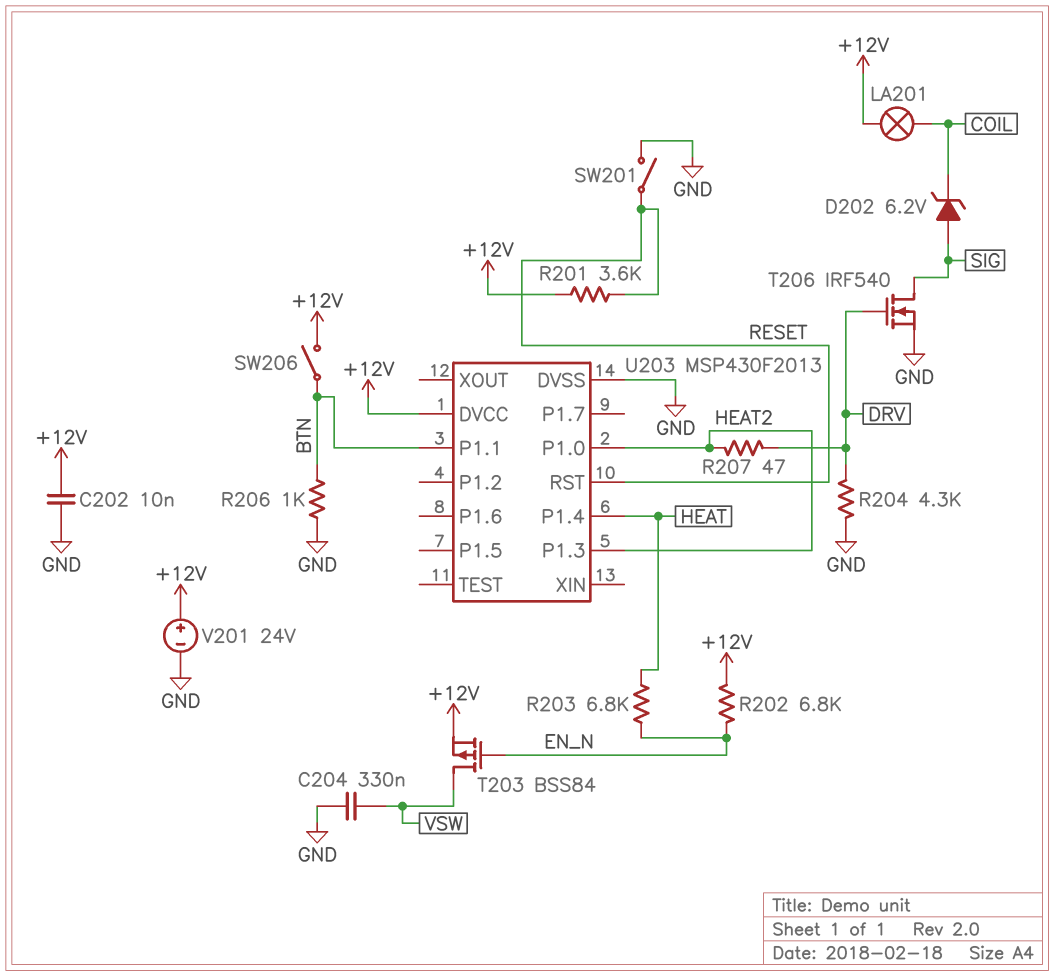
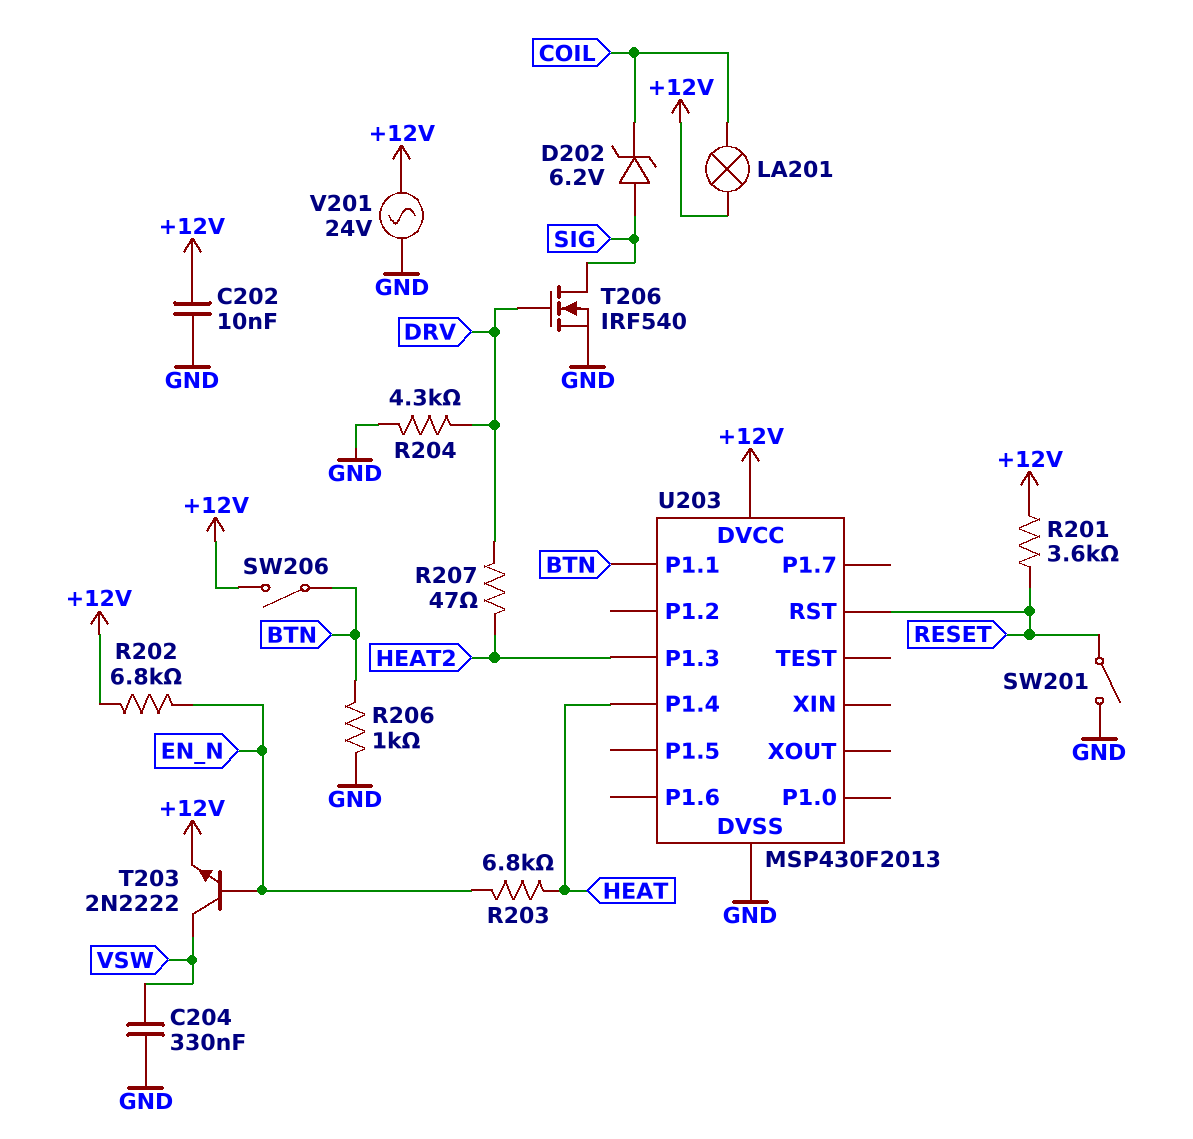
T203: PMOS BSS84 (G EN_N, D VSW, S +12V) -> NPN 2N2222 (B EN_N, C VSW, E +12V)
U203 pin P1.0: HEAT2 -> none
V201: 24V (plus +12V, minus GND) -> AC 24V (+12V, GND)

